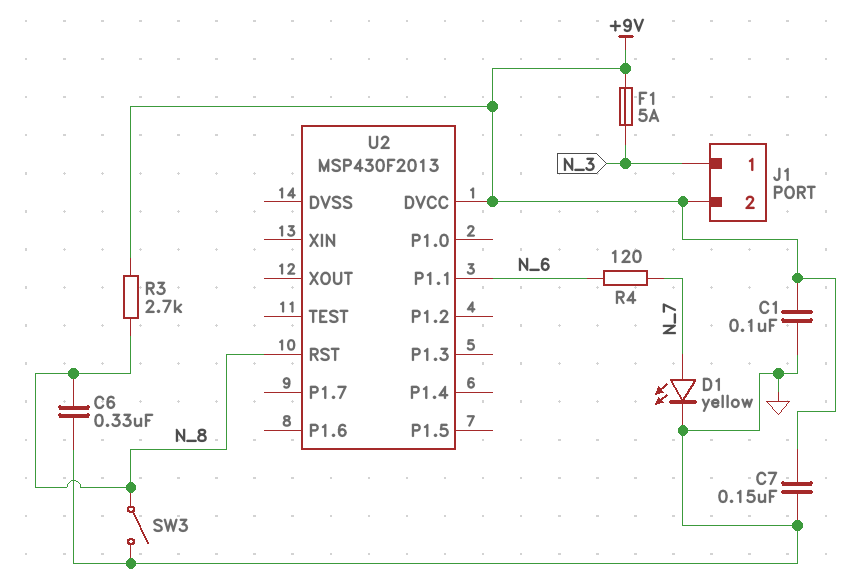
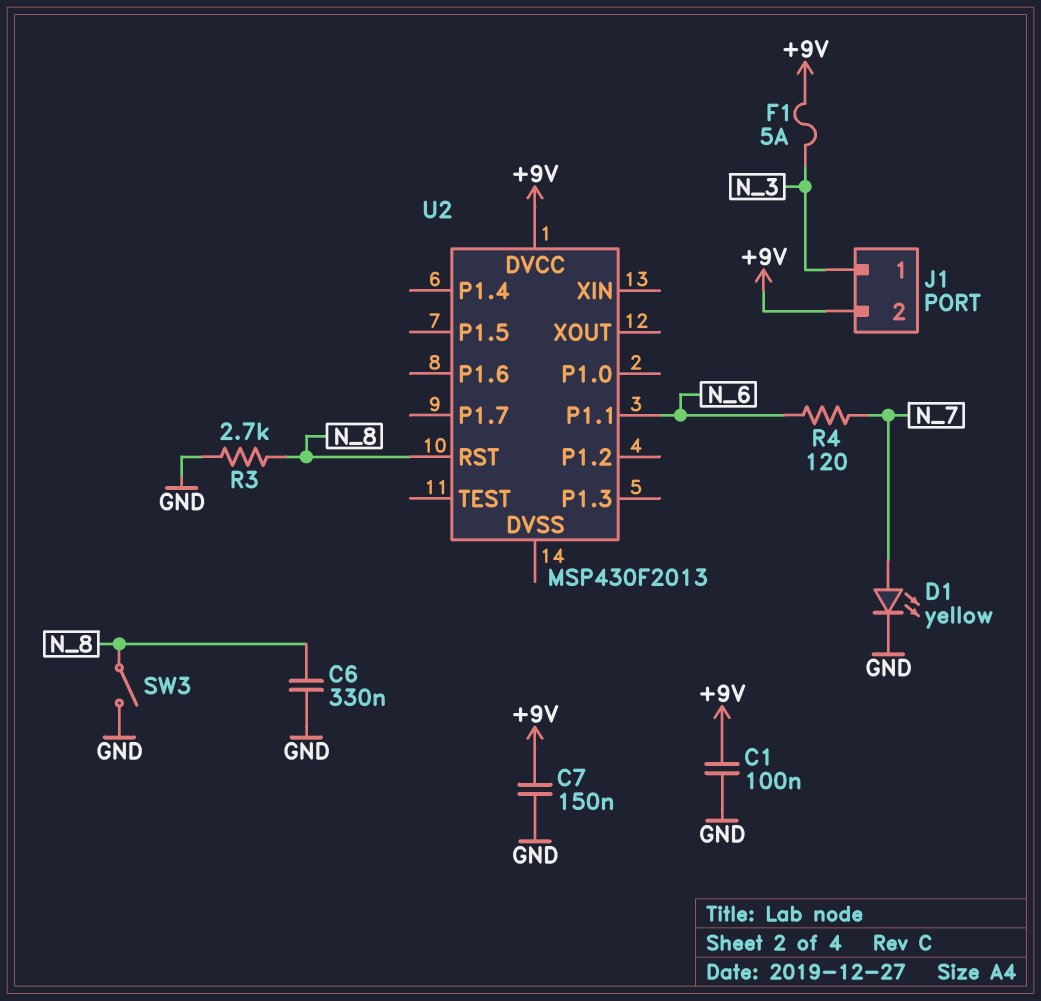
R3: 2.7k (+9V, N_8) -> 2.7k (GND, N_8)

